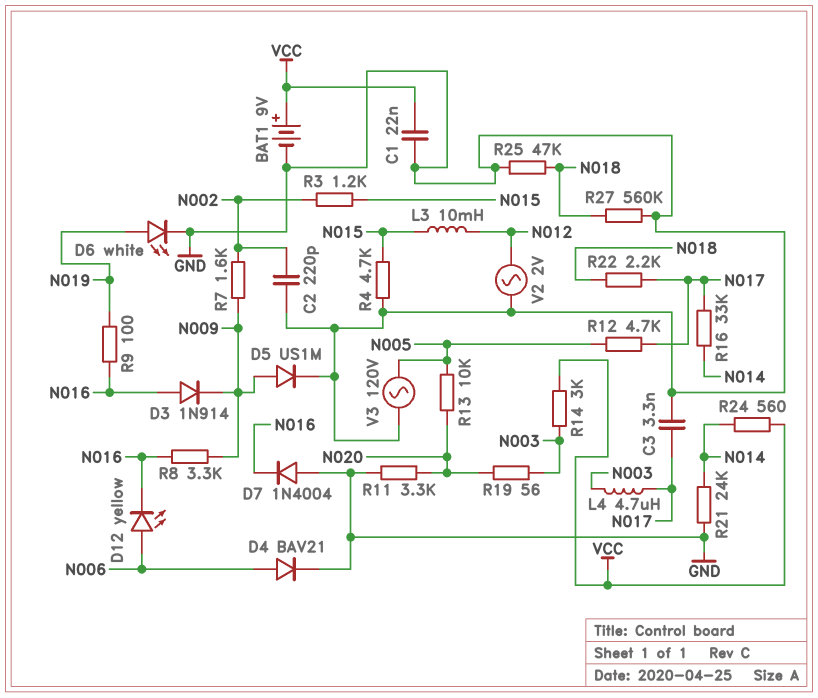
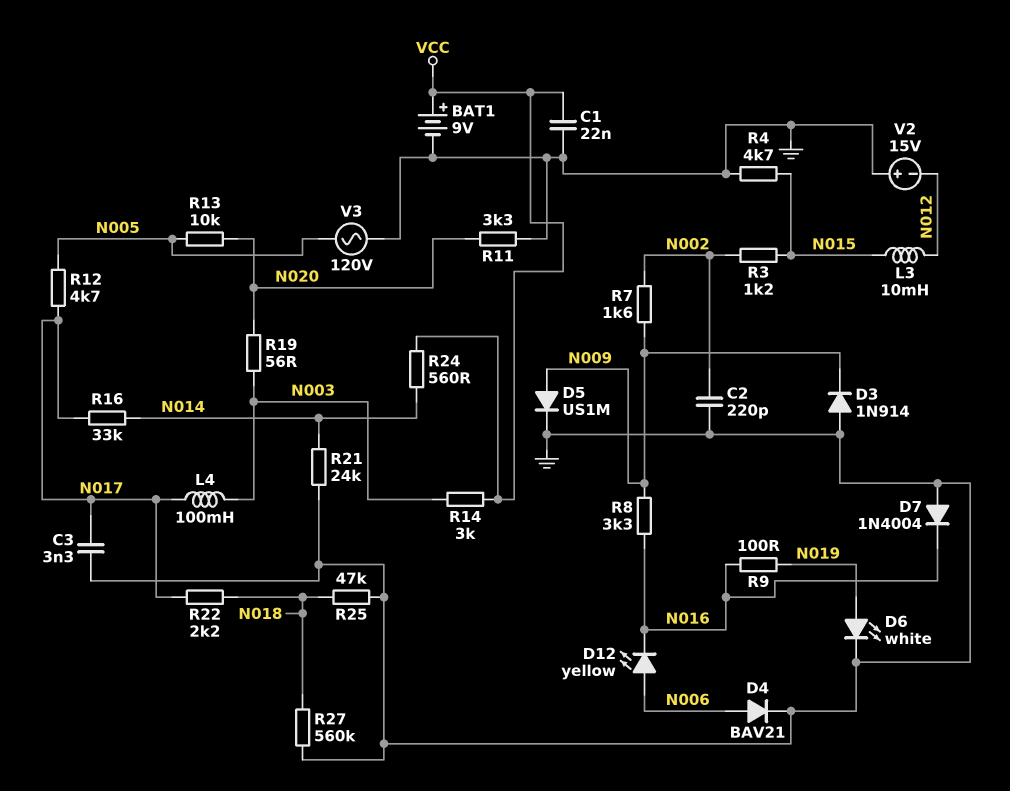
D3: diode 1N914 (A N016, K N009) -> diode 1N914 (A GND, K N009)
L4: 4.7uH (N003, N017) -> 100mH (N003, N017)
V2: AC 2V (GND, N012) -> 15V (plus GND, minus N012)

